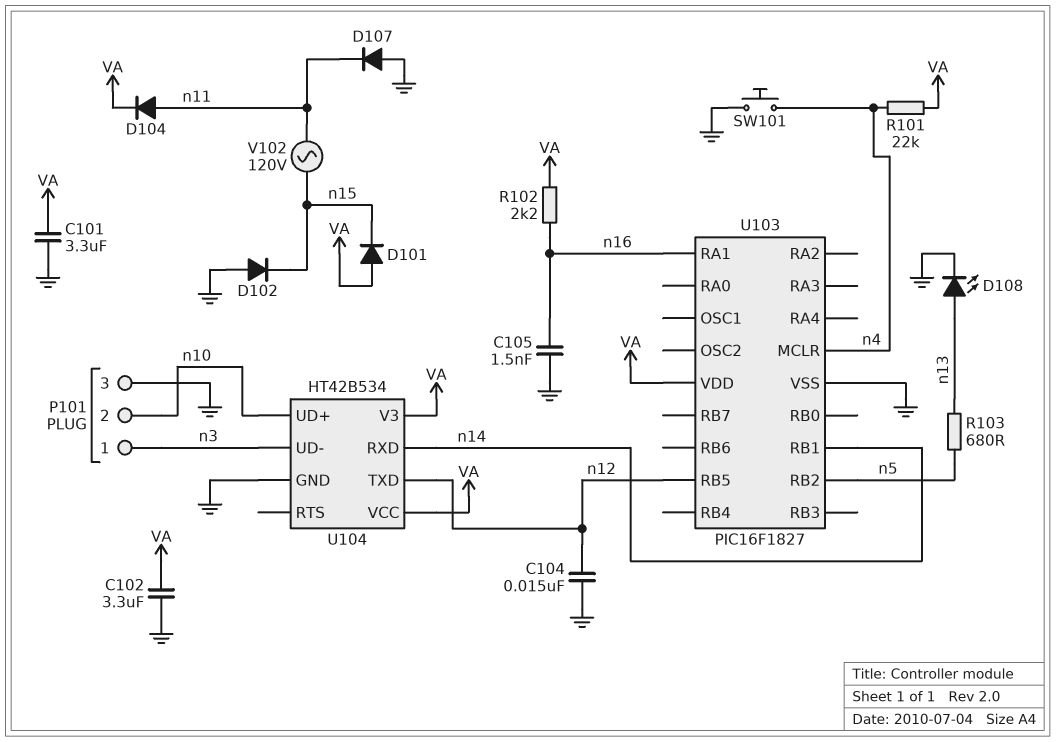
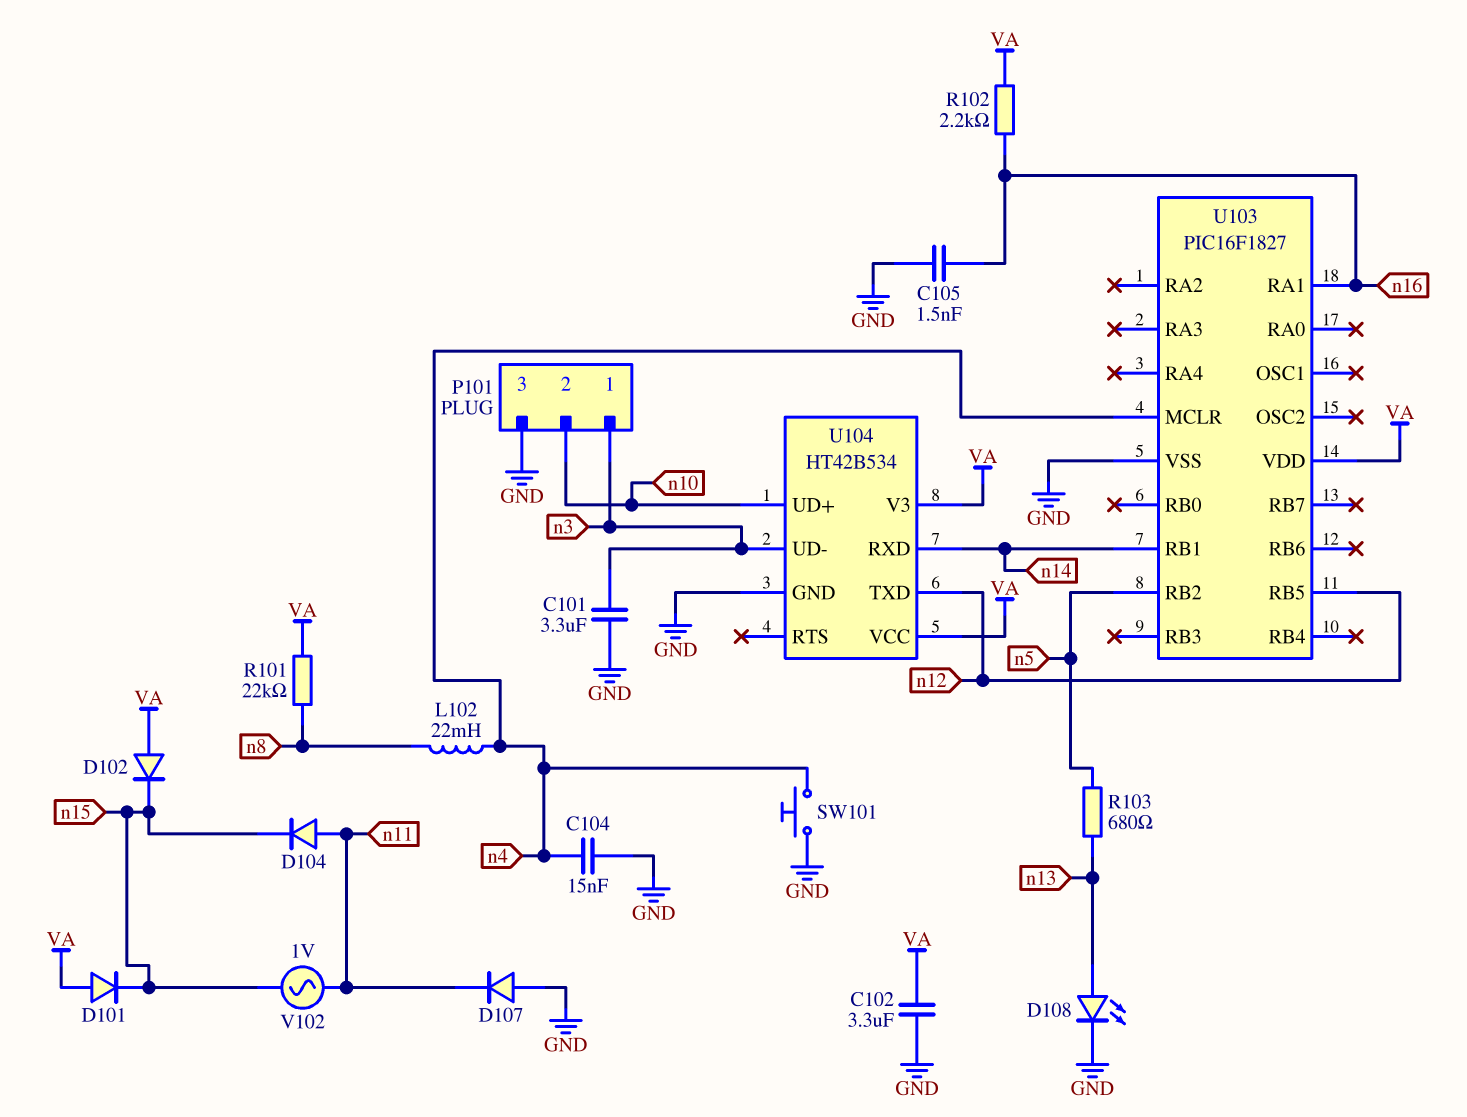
C101: 3.3uF (GND, VA) -> 3.3uF (GND, n3)
C104: 15nF (GND, n12) -> 15nF (GND, n4)
D102: diode (A GND, K n15) -> diode (A VA, K n15)
D104: diode (A n11, K VA) -> diode (A n11, K n15)
L102: none -> 22mH (n4, n8)
R101: 22k (VA, n4) -> 22k (VA, n8)
V102: AC 120V (n11, n15) -> AC 1V (n11, n15)

